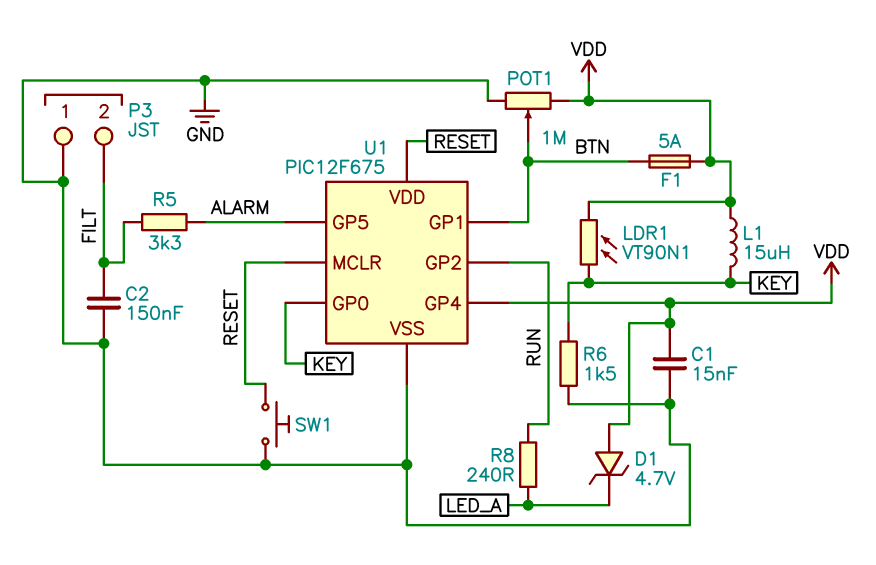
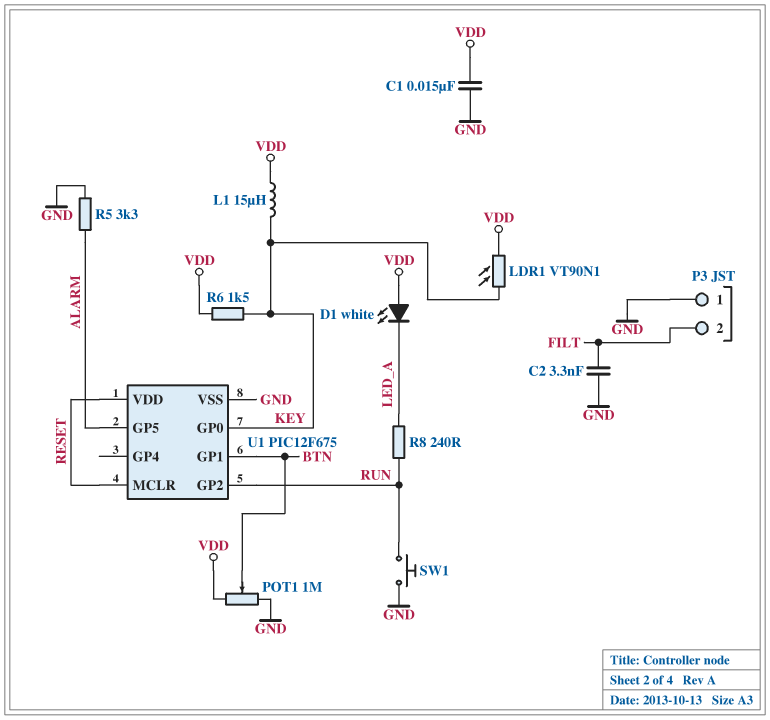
C2: 150nF (FILT, GND) -> 3.3nF (FILT, GND)
D1: zener 4.7V (A VDD, K LED_A) -> LED white (A VDD, K LED_A)
F1: 5A (BTN, VDD) -> none
R5: 3.3k (ALARM, FILT) -> 3.3k (ALARM, GND)
R6: 1.5k (GND, KEY) -> 1.5k (KEY, VDD)
SW1: button (GND, RESET) -> button (GND, RUN)
U1 pin GP4: VDD -> none

